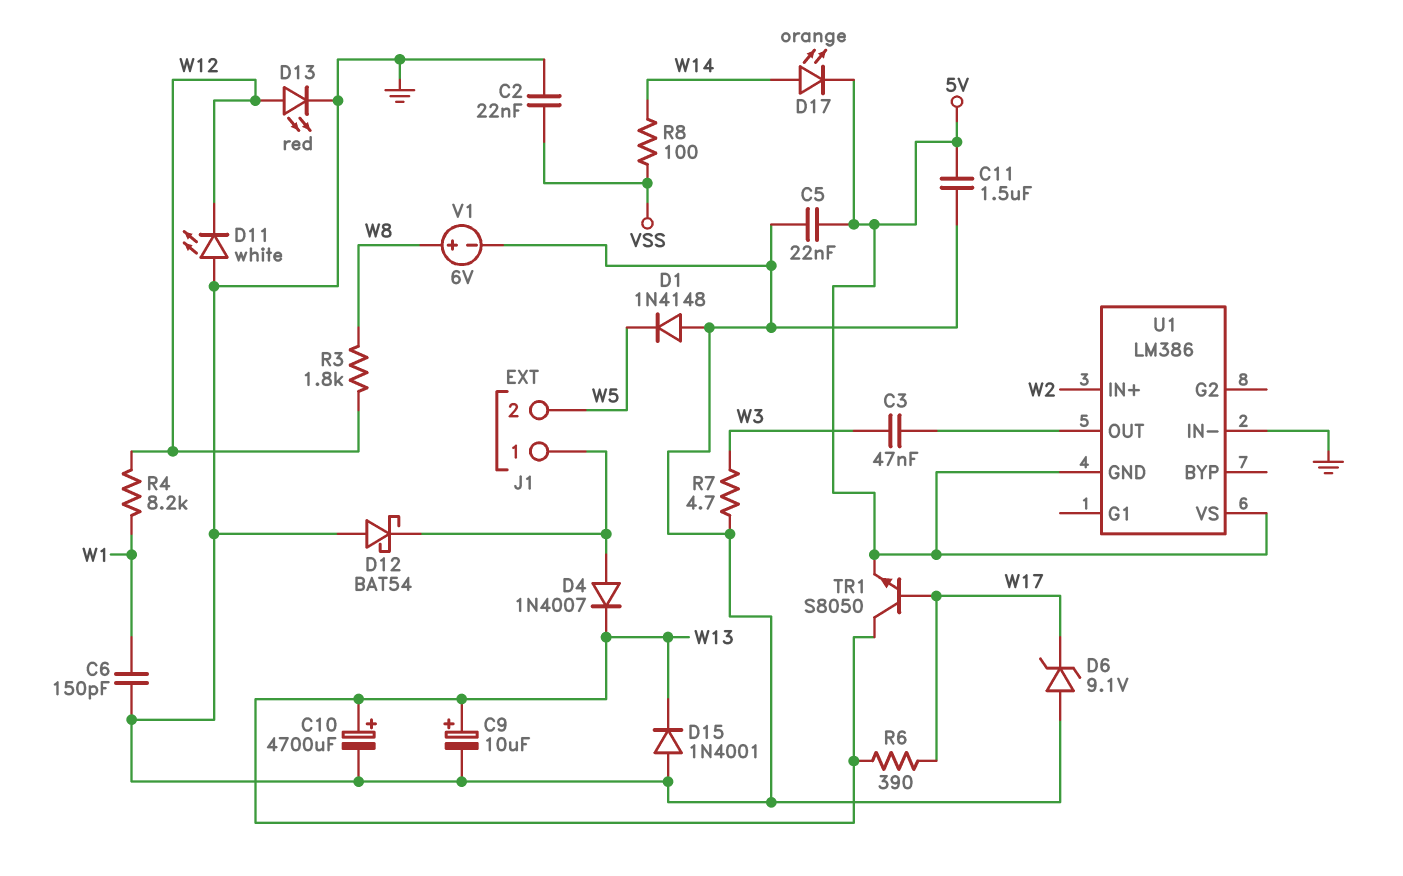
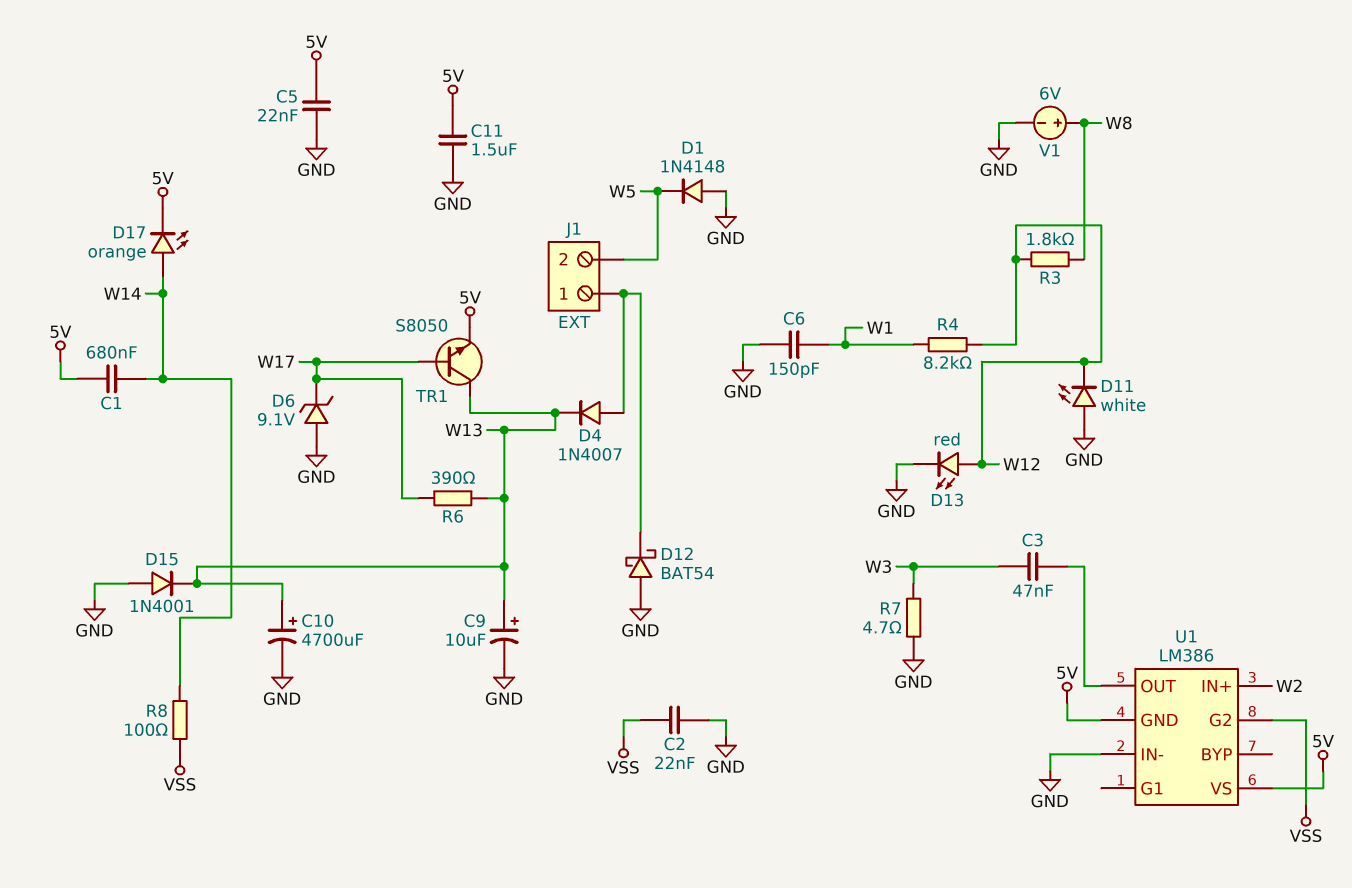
C1: none -> 680nF (5V, W14)
U1 pin G2: none -> VSS

